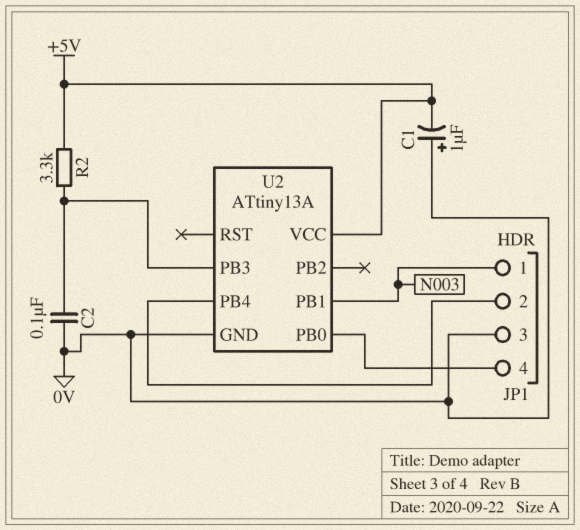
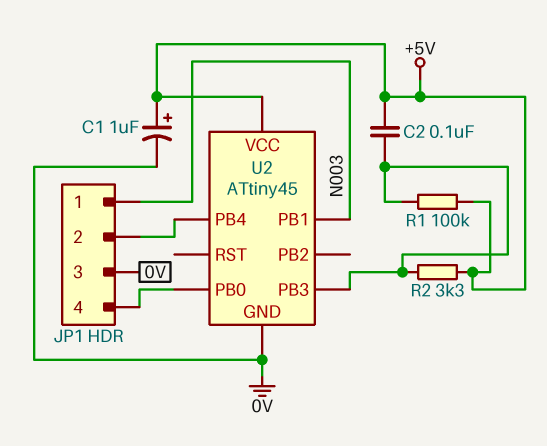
C1: 1uF (plus 0V, minus +5V) -> 1uF (plus +5V, minus 0V)
C2: 100nF (0V, U2/PB3) -> 100nF (+5V, U2/PB3)
R1: none -> 100k (+5V, U2/PB3)
U2: ATtiny13A -> ATtiny45

